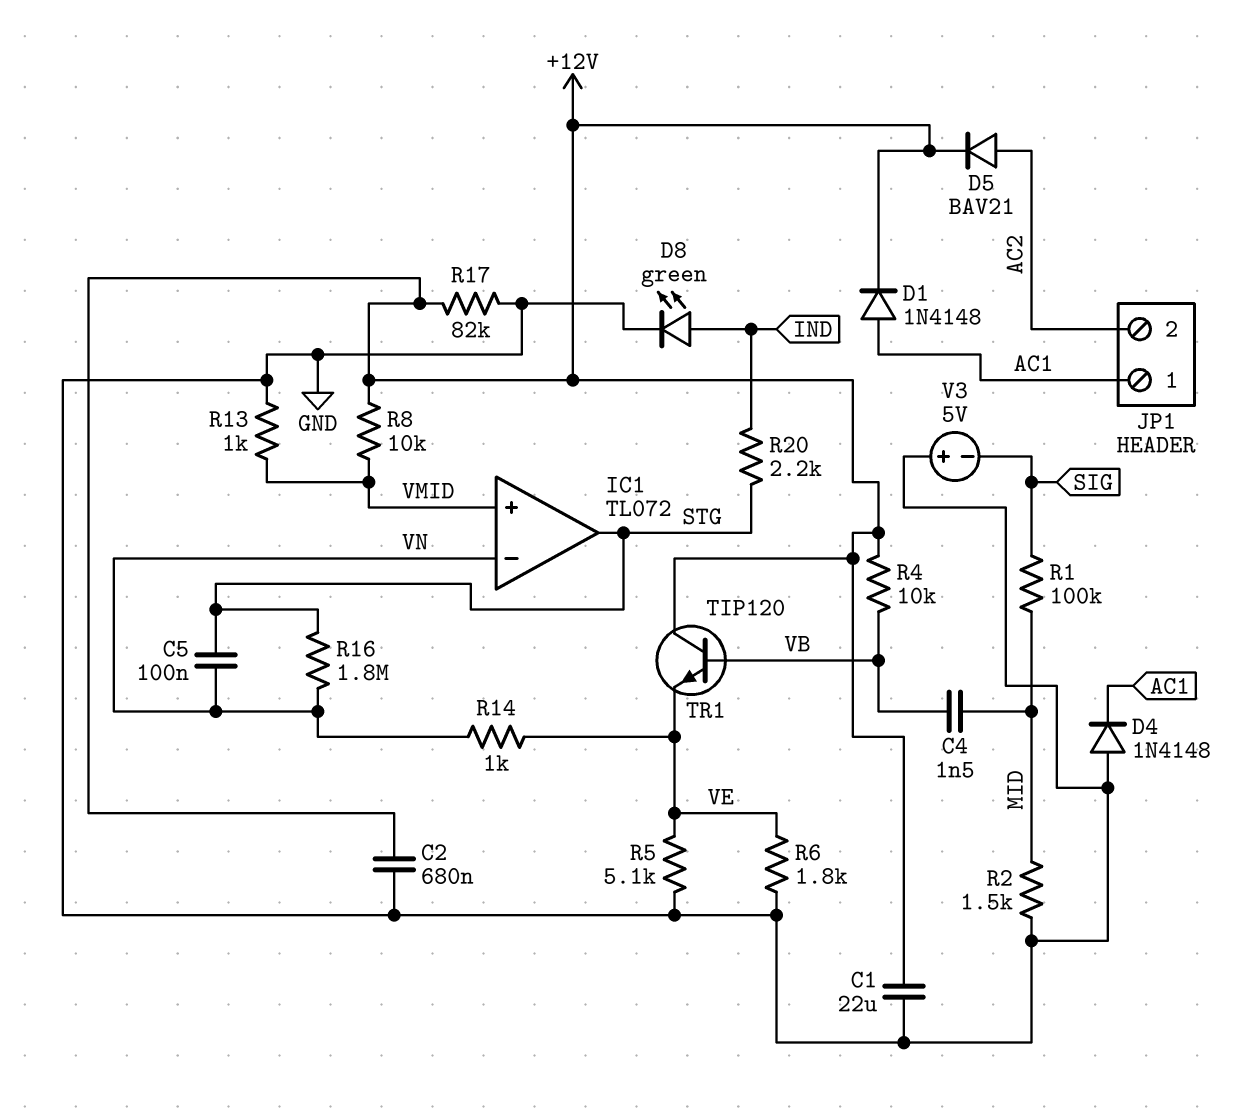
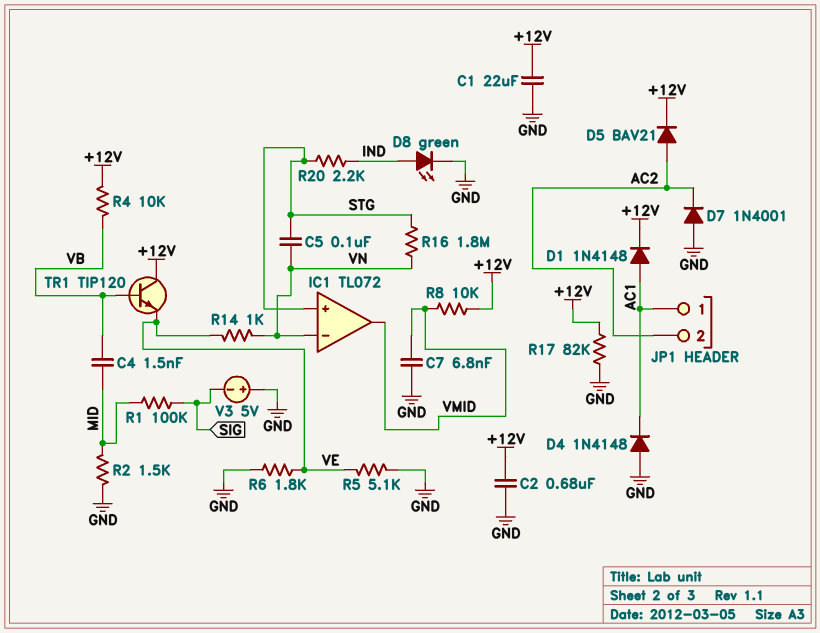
C7: none -> 6.8nF (GND, VMID)
D7: none -> diode 1N4001 (A GND, K AC2)
IC1 pin in+: VMID -> STG
IC1 pin out: STG -> VMID
R13: 1k (GND, VMID) -> none

